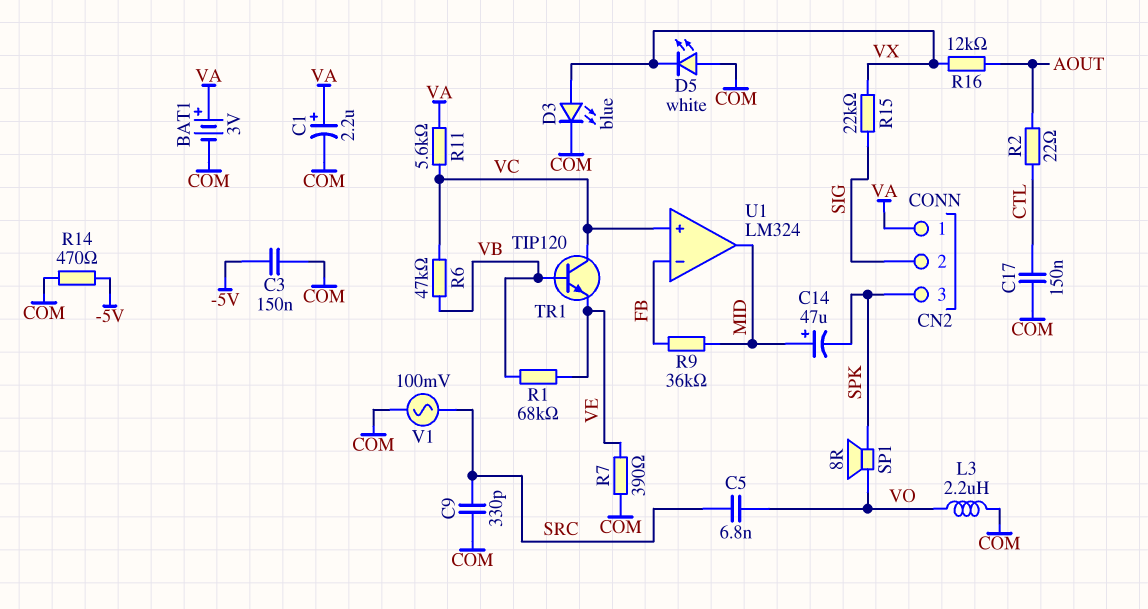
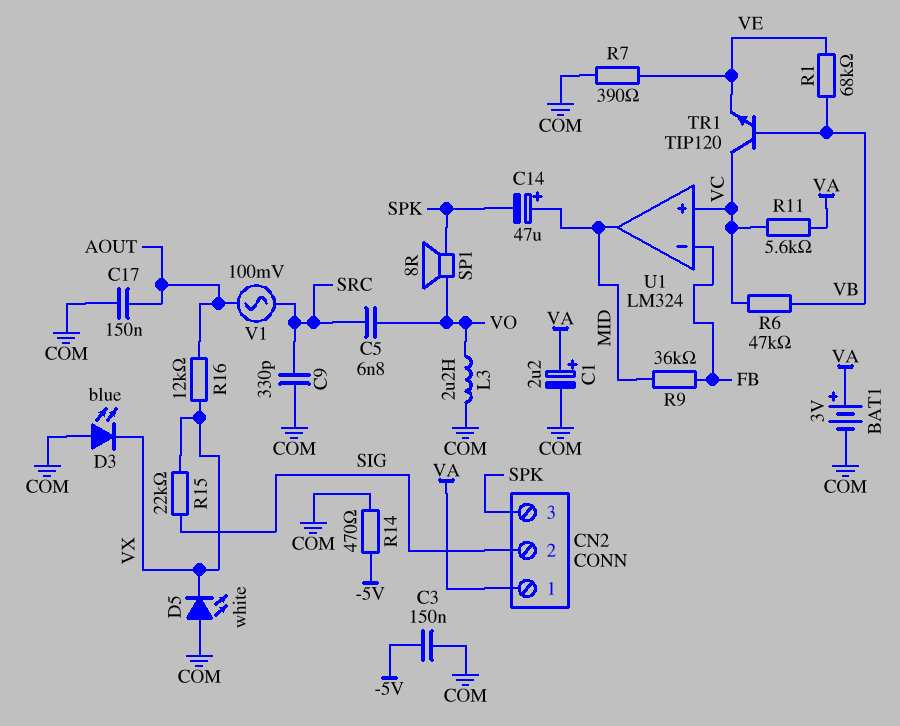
C17: 150nF (COM, CTL) -> 150nF (AOUT, COM)
D3: LED blue (A VX, K COM) -> LED blue (A COM, K VX)
R2: 22 (AOUT, CTL) -> none
V1: AC 100mV (COM, SRC) -> AC 100mV (AOUT, SRC)

